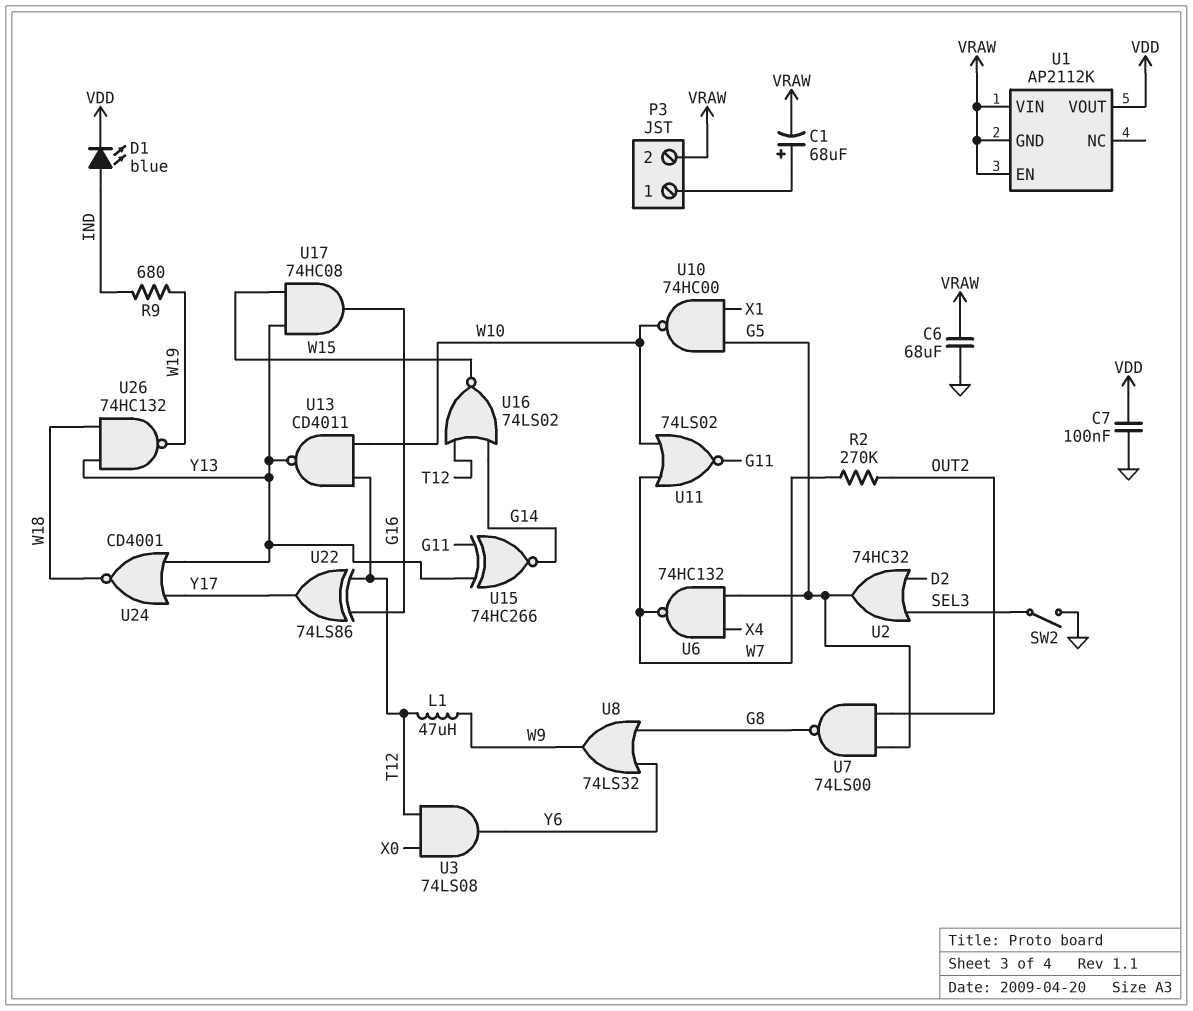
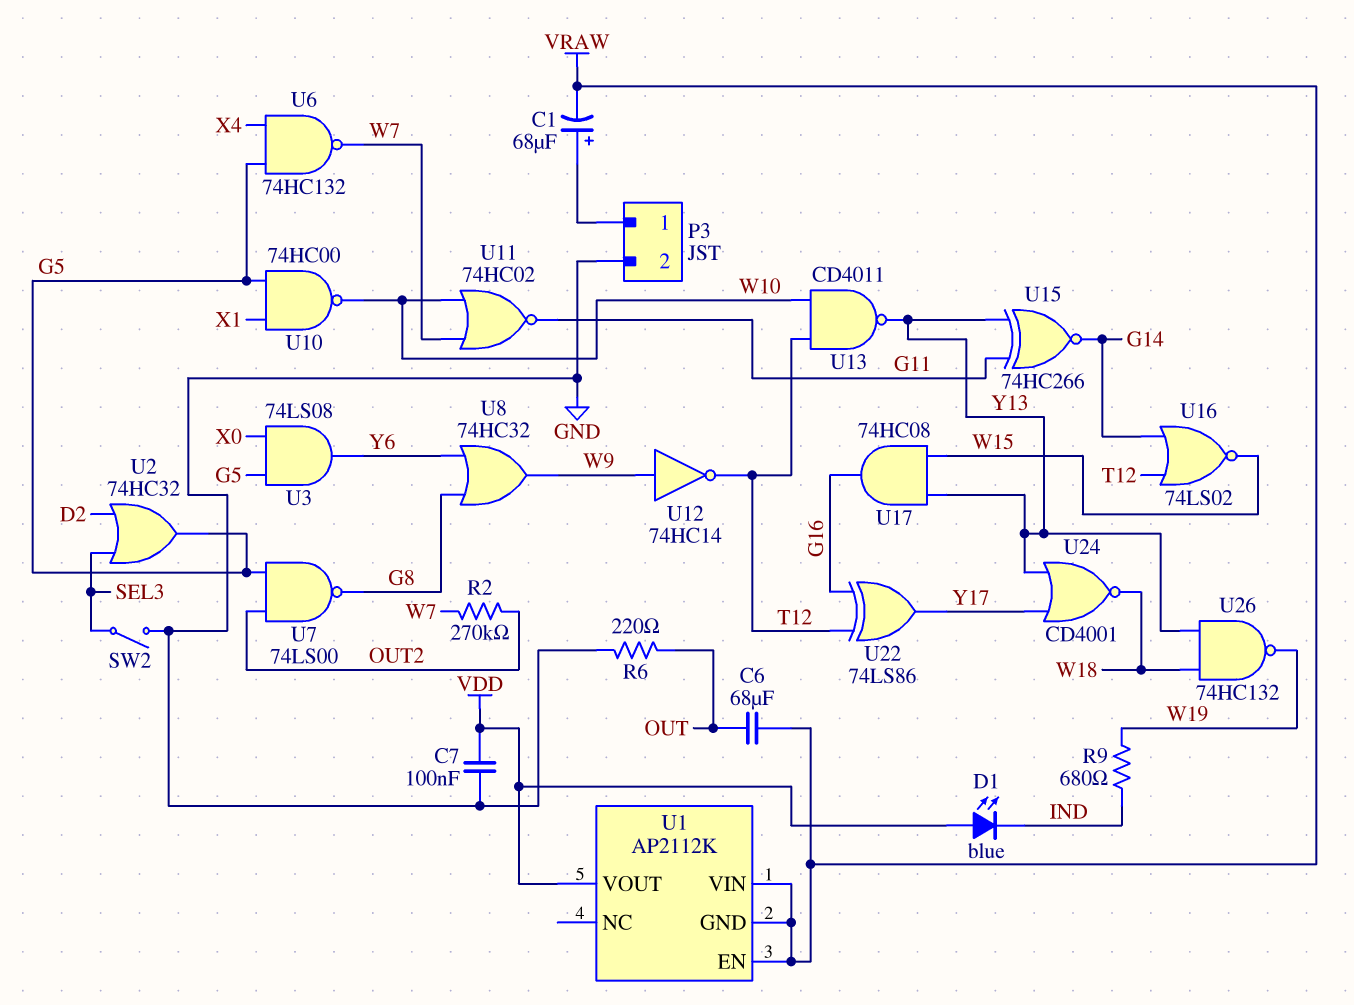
C6: 68uF (GND, VRAW) -> 68uF (OUT, VRAW)
D1: LED blue (A IND, K VDD) -> LED blue (A VDD, K IND)
L1: 47uH (T12, W9) -> none
P3 pin 2: VRAW -> GND
R6: none -> 220 (GND, OUT)
U3: AND 74LS08 (in T12, in X0, out Y6) -> AND 74LS08 (in G5, in X0, out Y6)
U8: OR 74LS32 (in G8, in Y6, out W9) -> OR 74HC32 (in G8, in Y6, out W9)
U11: NOR 74LS02 (in W7, in W10, out G11) -> NOR 74HC02 (in W7, in W10, out G11)
U12: none -> NOT 74HC14 (in W9, out T12)

